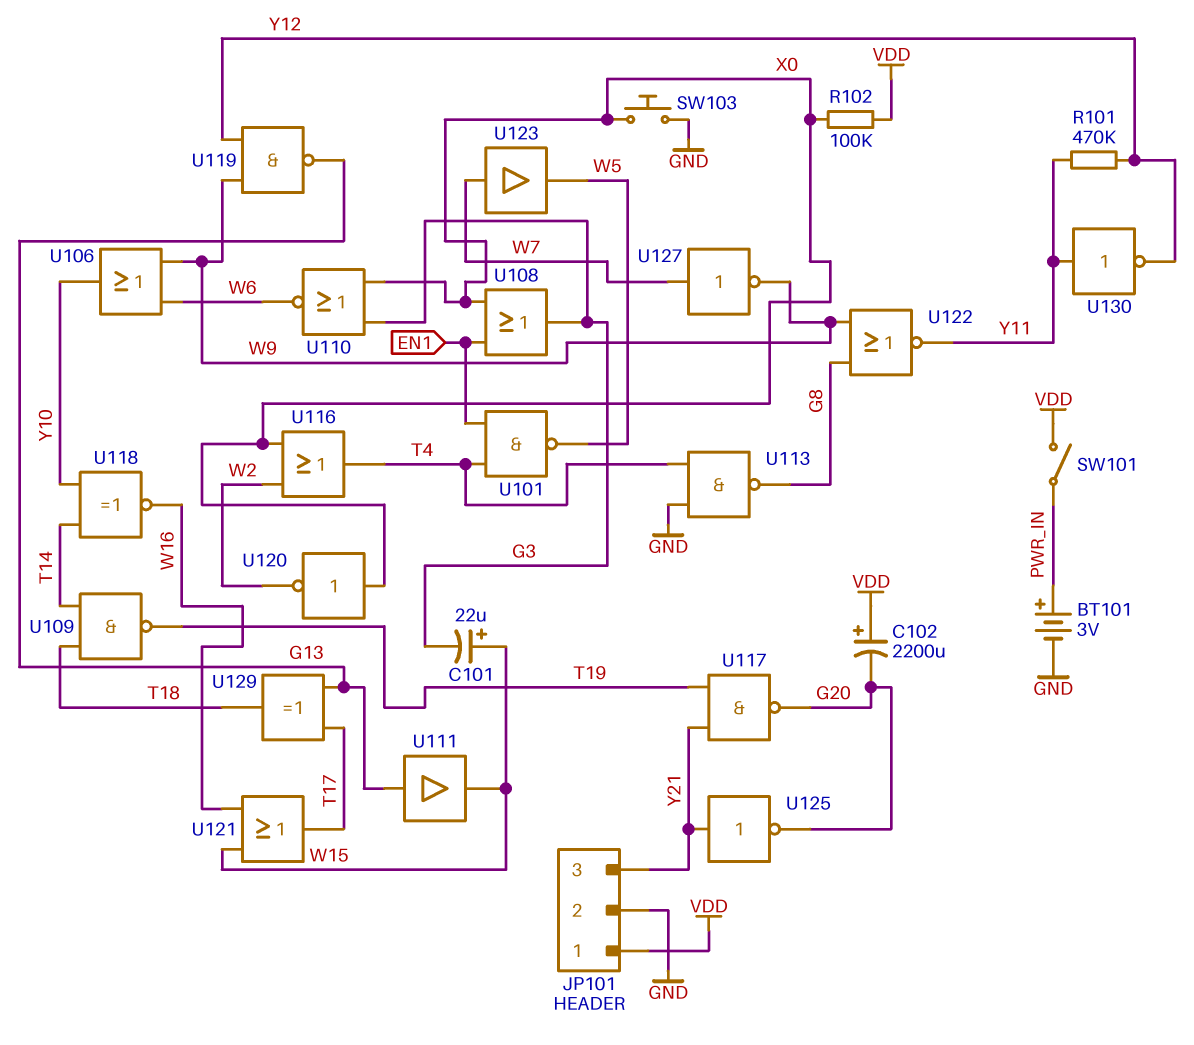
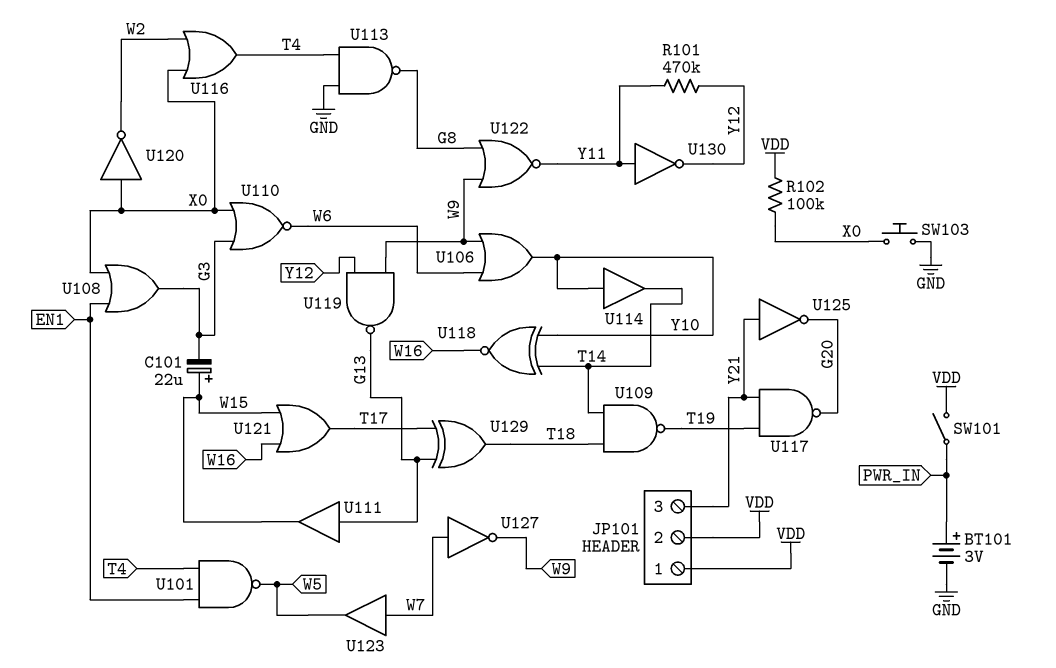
C102: 2200uF (plus VDD, minus G20) -> none
JP101 pin 2: GND -> VDD
U114: none -> buffer (in Y10, out T14)

